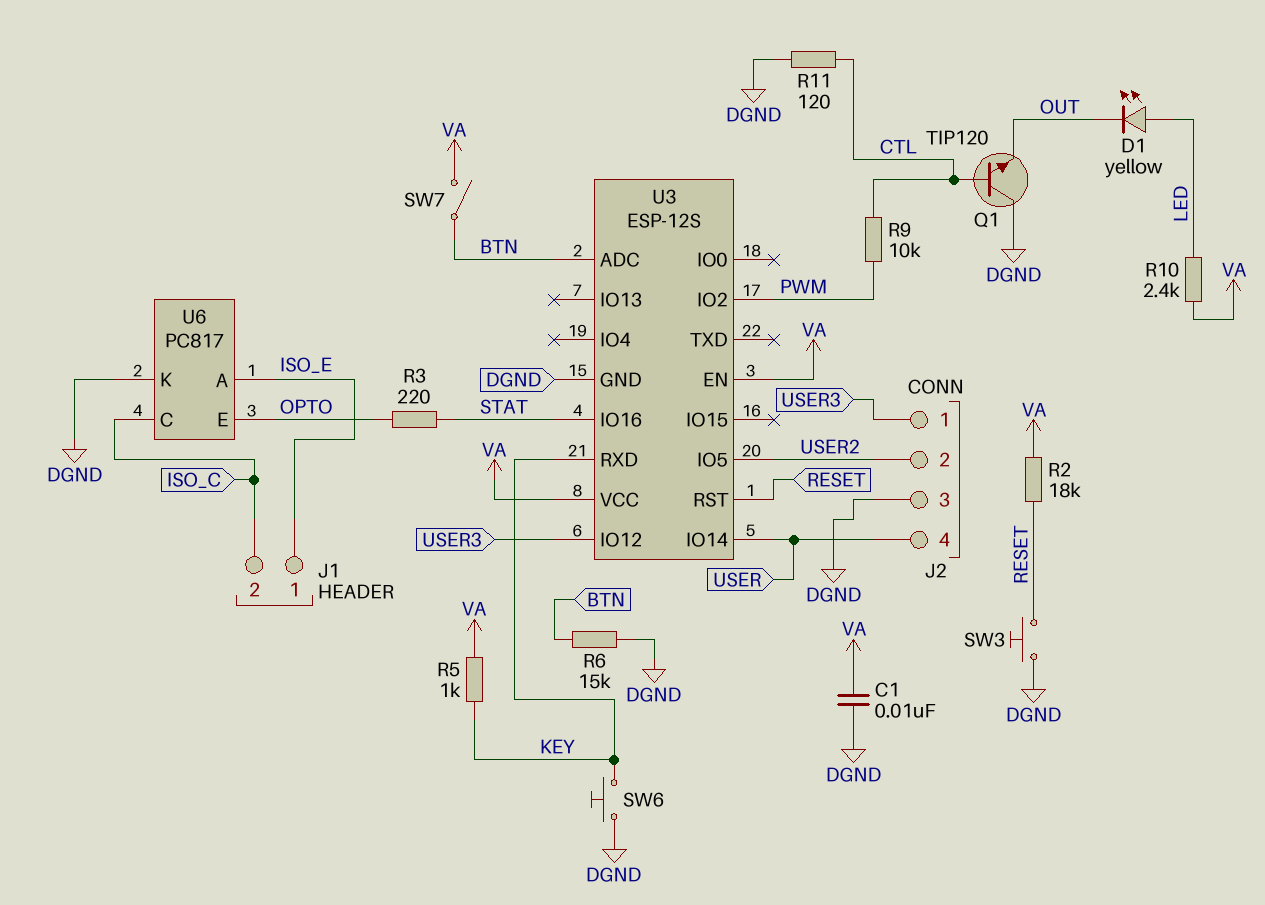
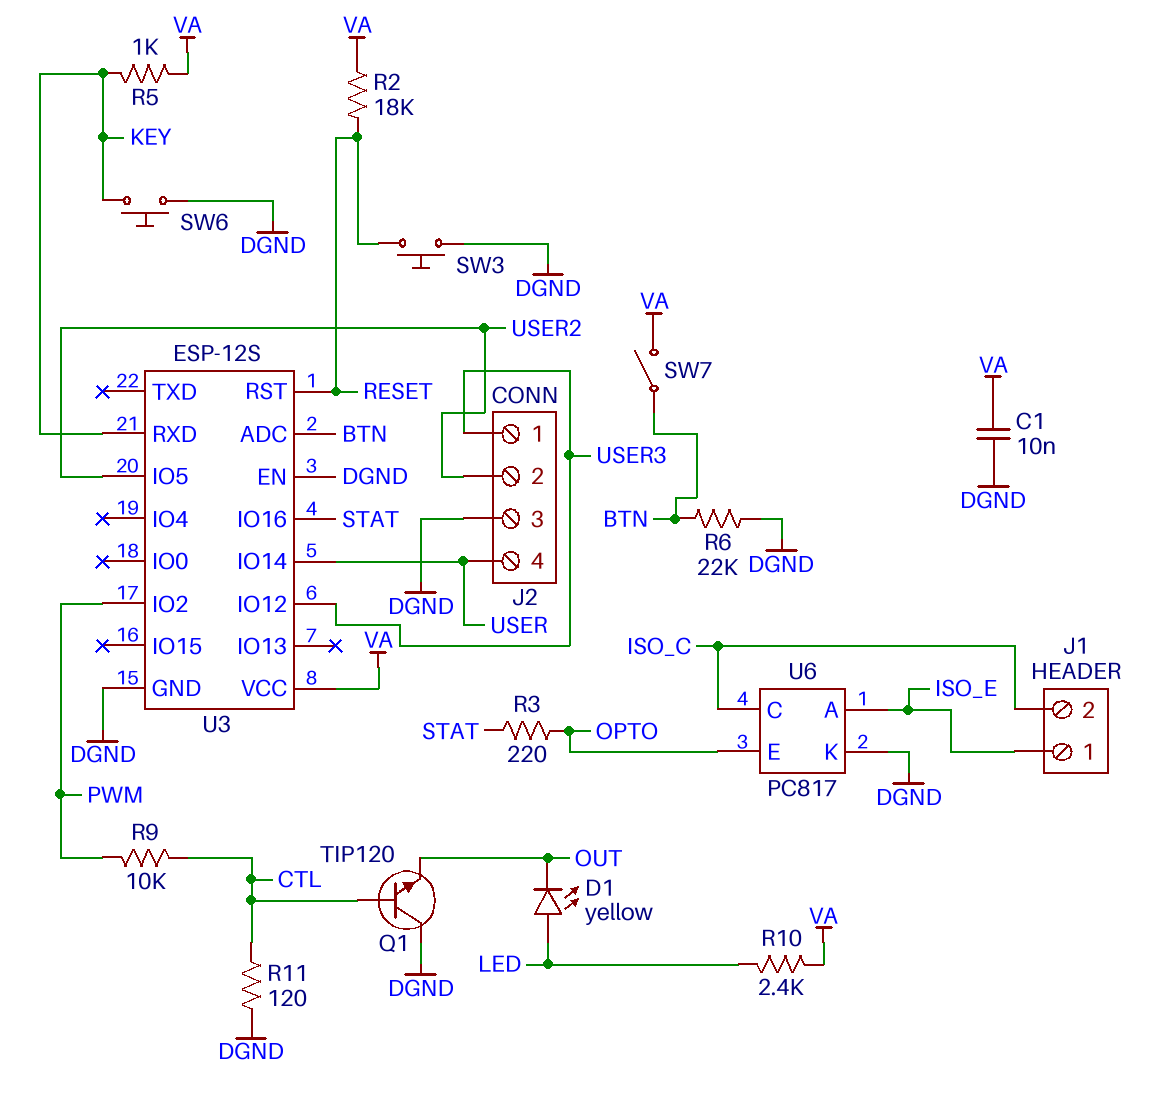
R6: 15k (BTN, DGND) -> 22k (BTN, DGND)
U3 pin EN: VA -> DGND

